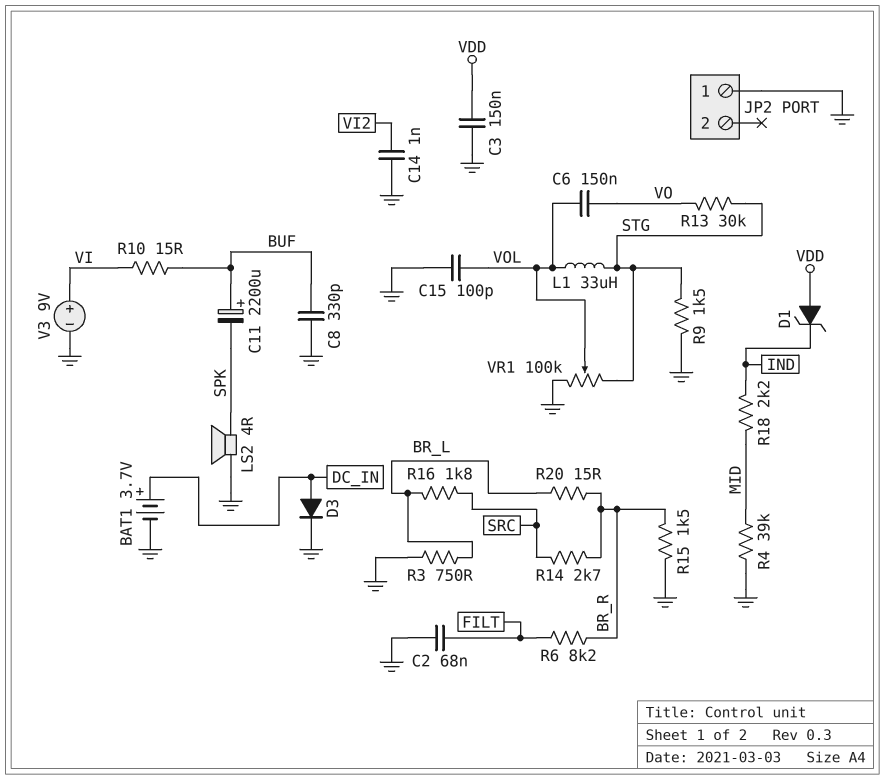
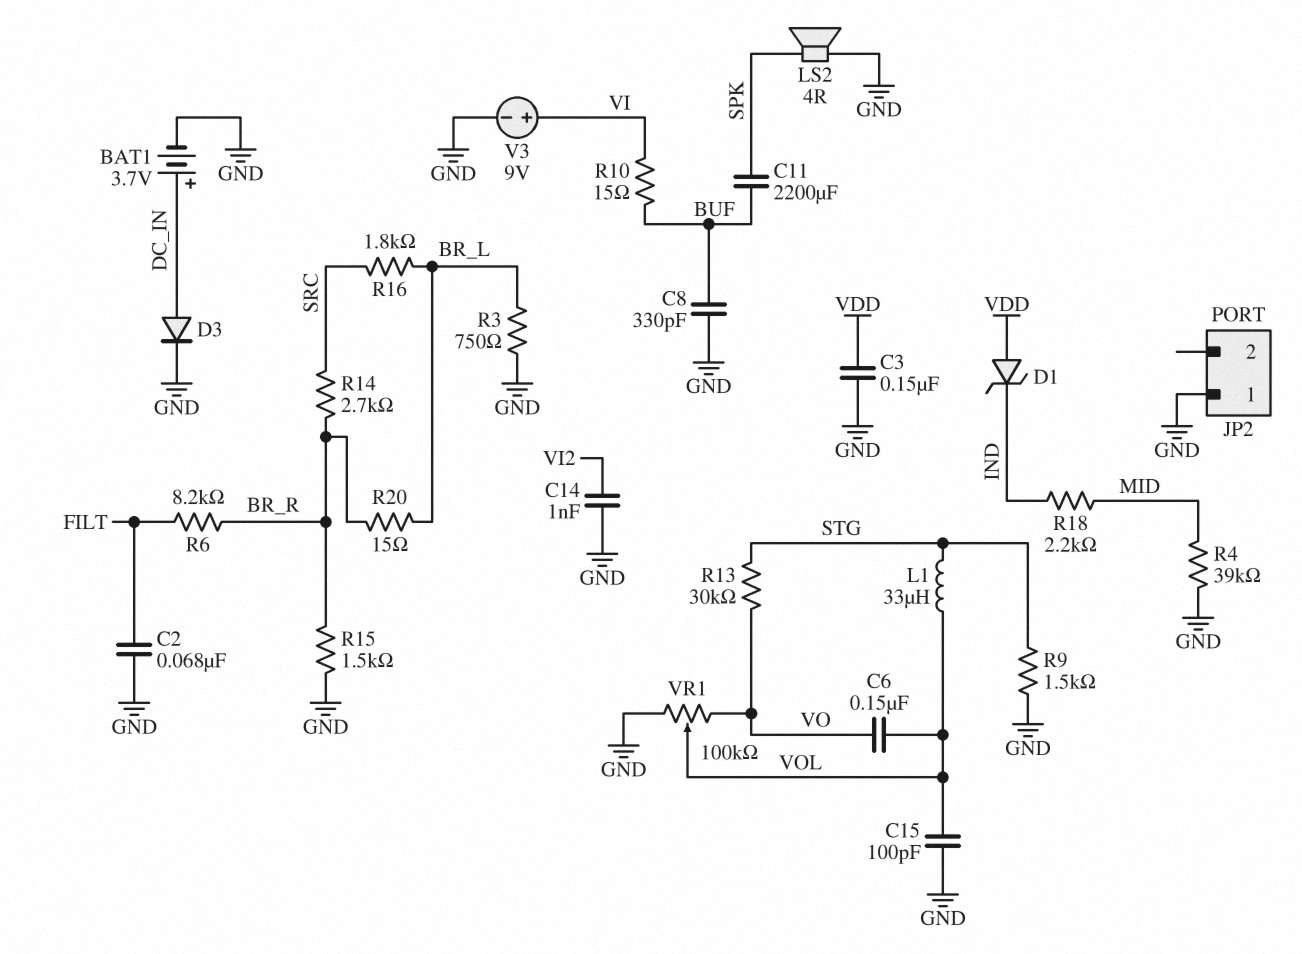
C11: 2200uF (plus BUF, minus SPK) -> 2200uF (BUF, SPK)
VR1: 100k (GND, STG, wiper VOL) -> 100k (GND, VO, wiper VOL)

